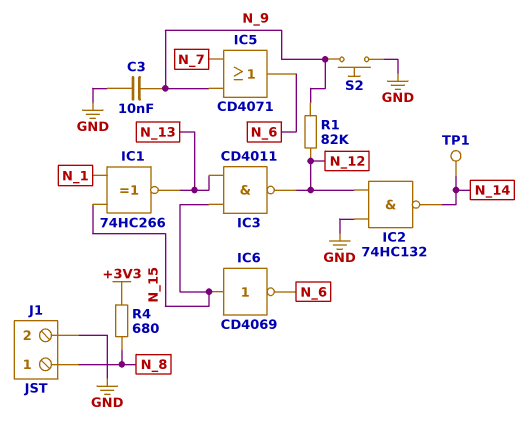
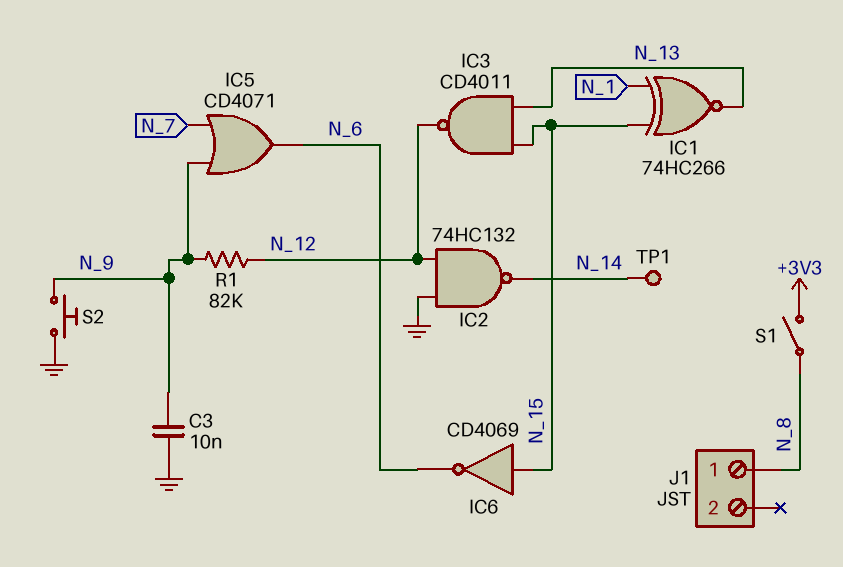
J1 pin 2: GND -> none
R4: 680 (+3V3, N_8) -> none
S1: none -> switch (+3V3, N_8)

